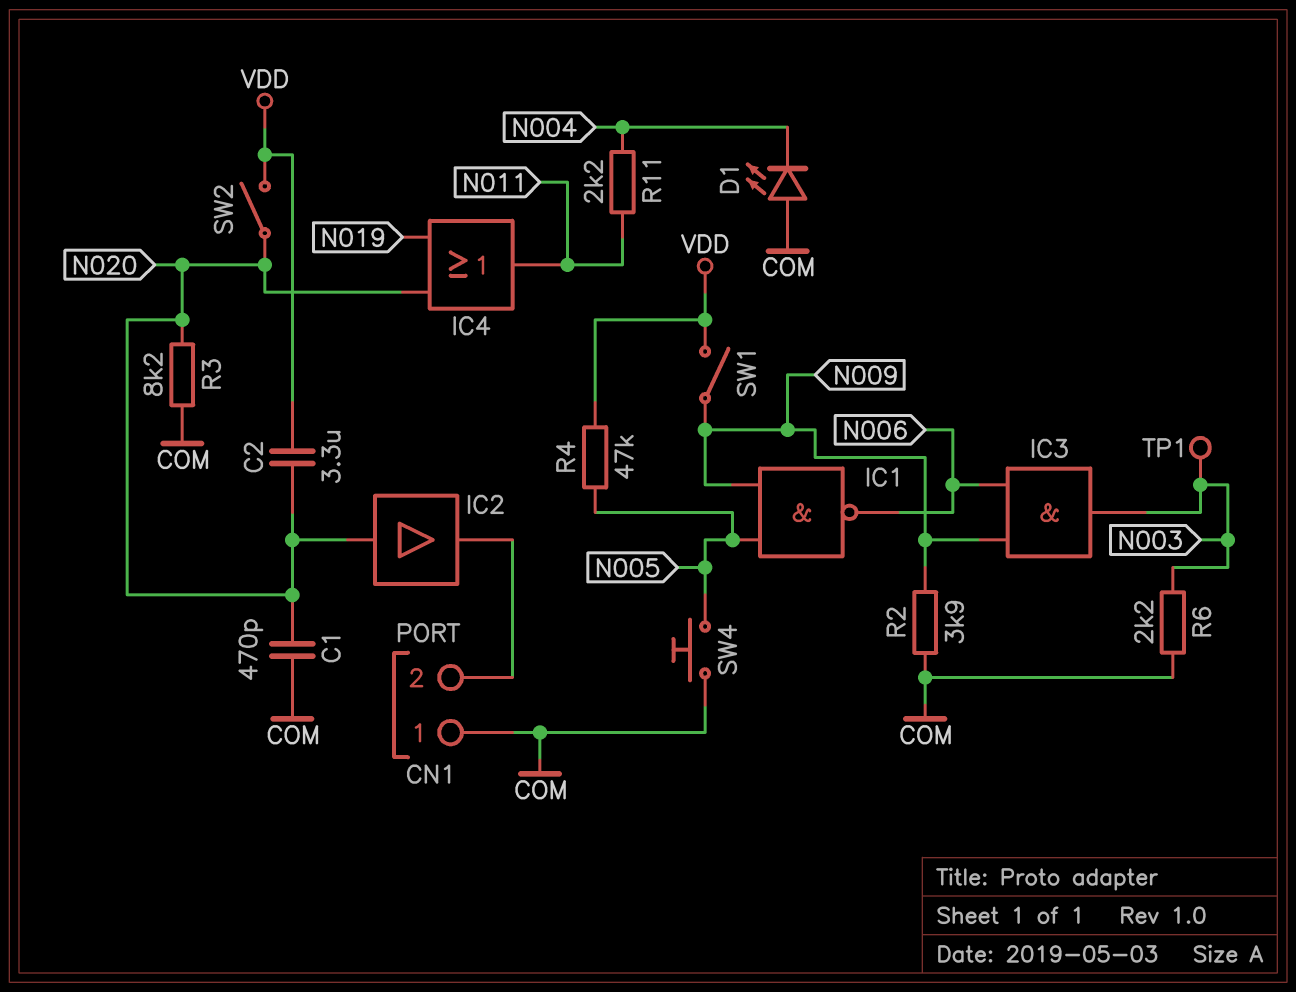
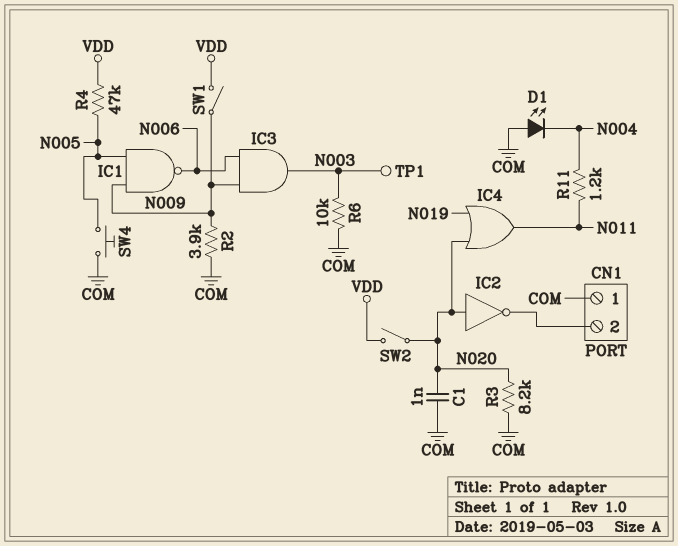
C1: 470pF (COM, N020) -> 1nF (COM, N020)
C2: 3.3uF (N020, VDD) -> none
IC2: buffer (in N020, out CN1/2) -> NOT (in N020, out CN1/2)
R6: 2.2k (COM, N003) -> 10k (COM, N003)
R11: 2.2k (N004, N011) -> 1.2k (N004, N011)

